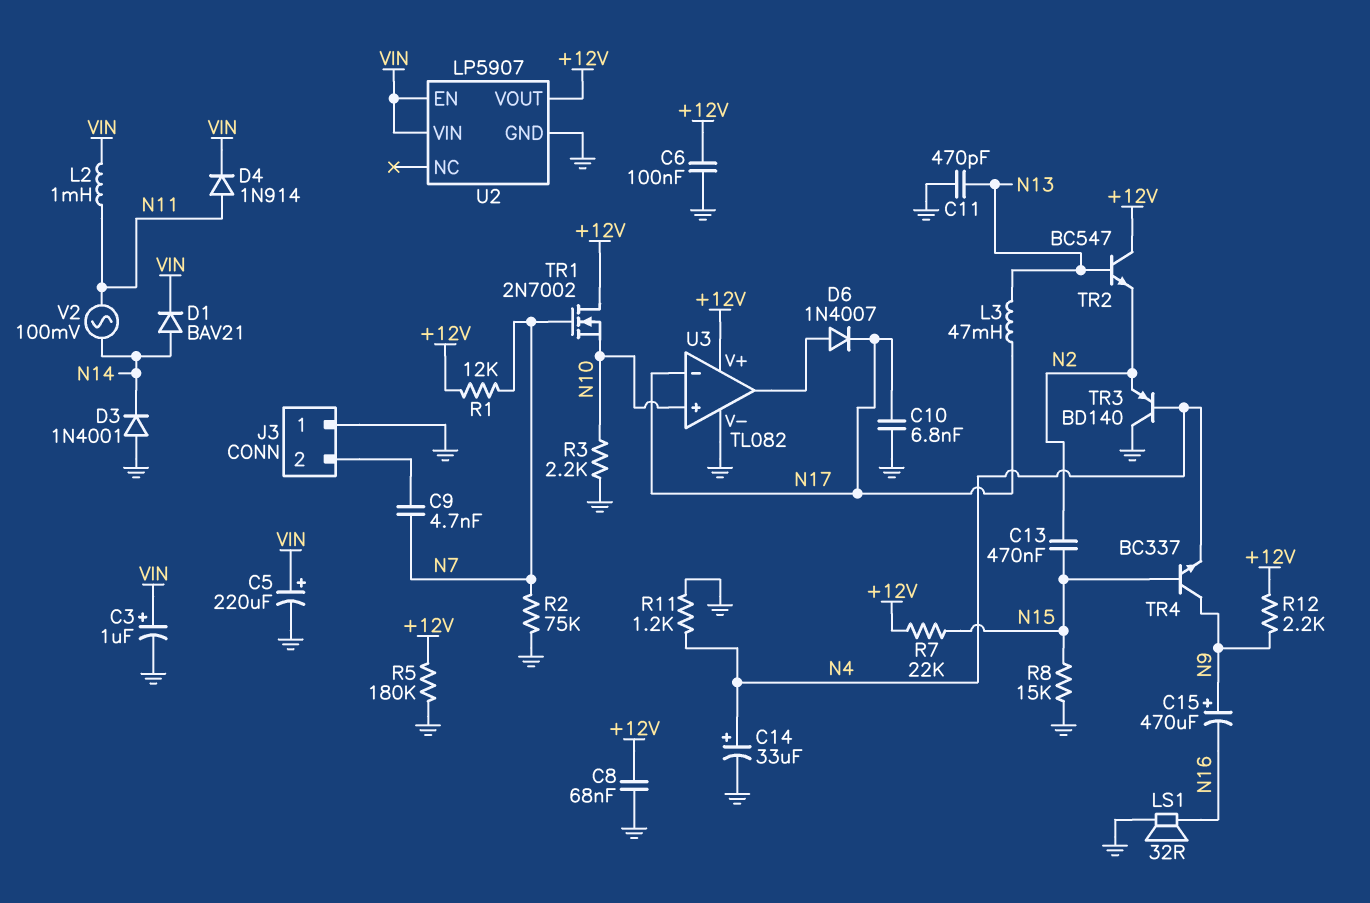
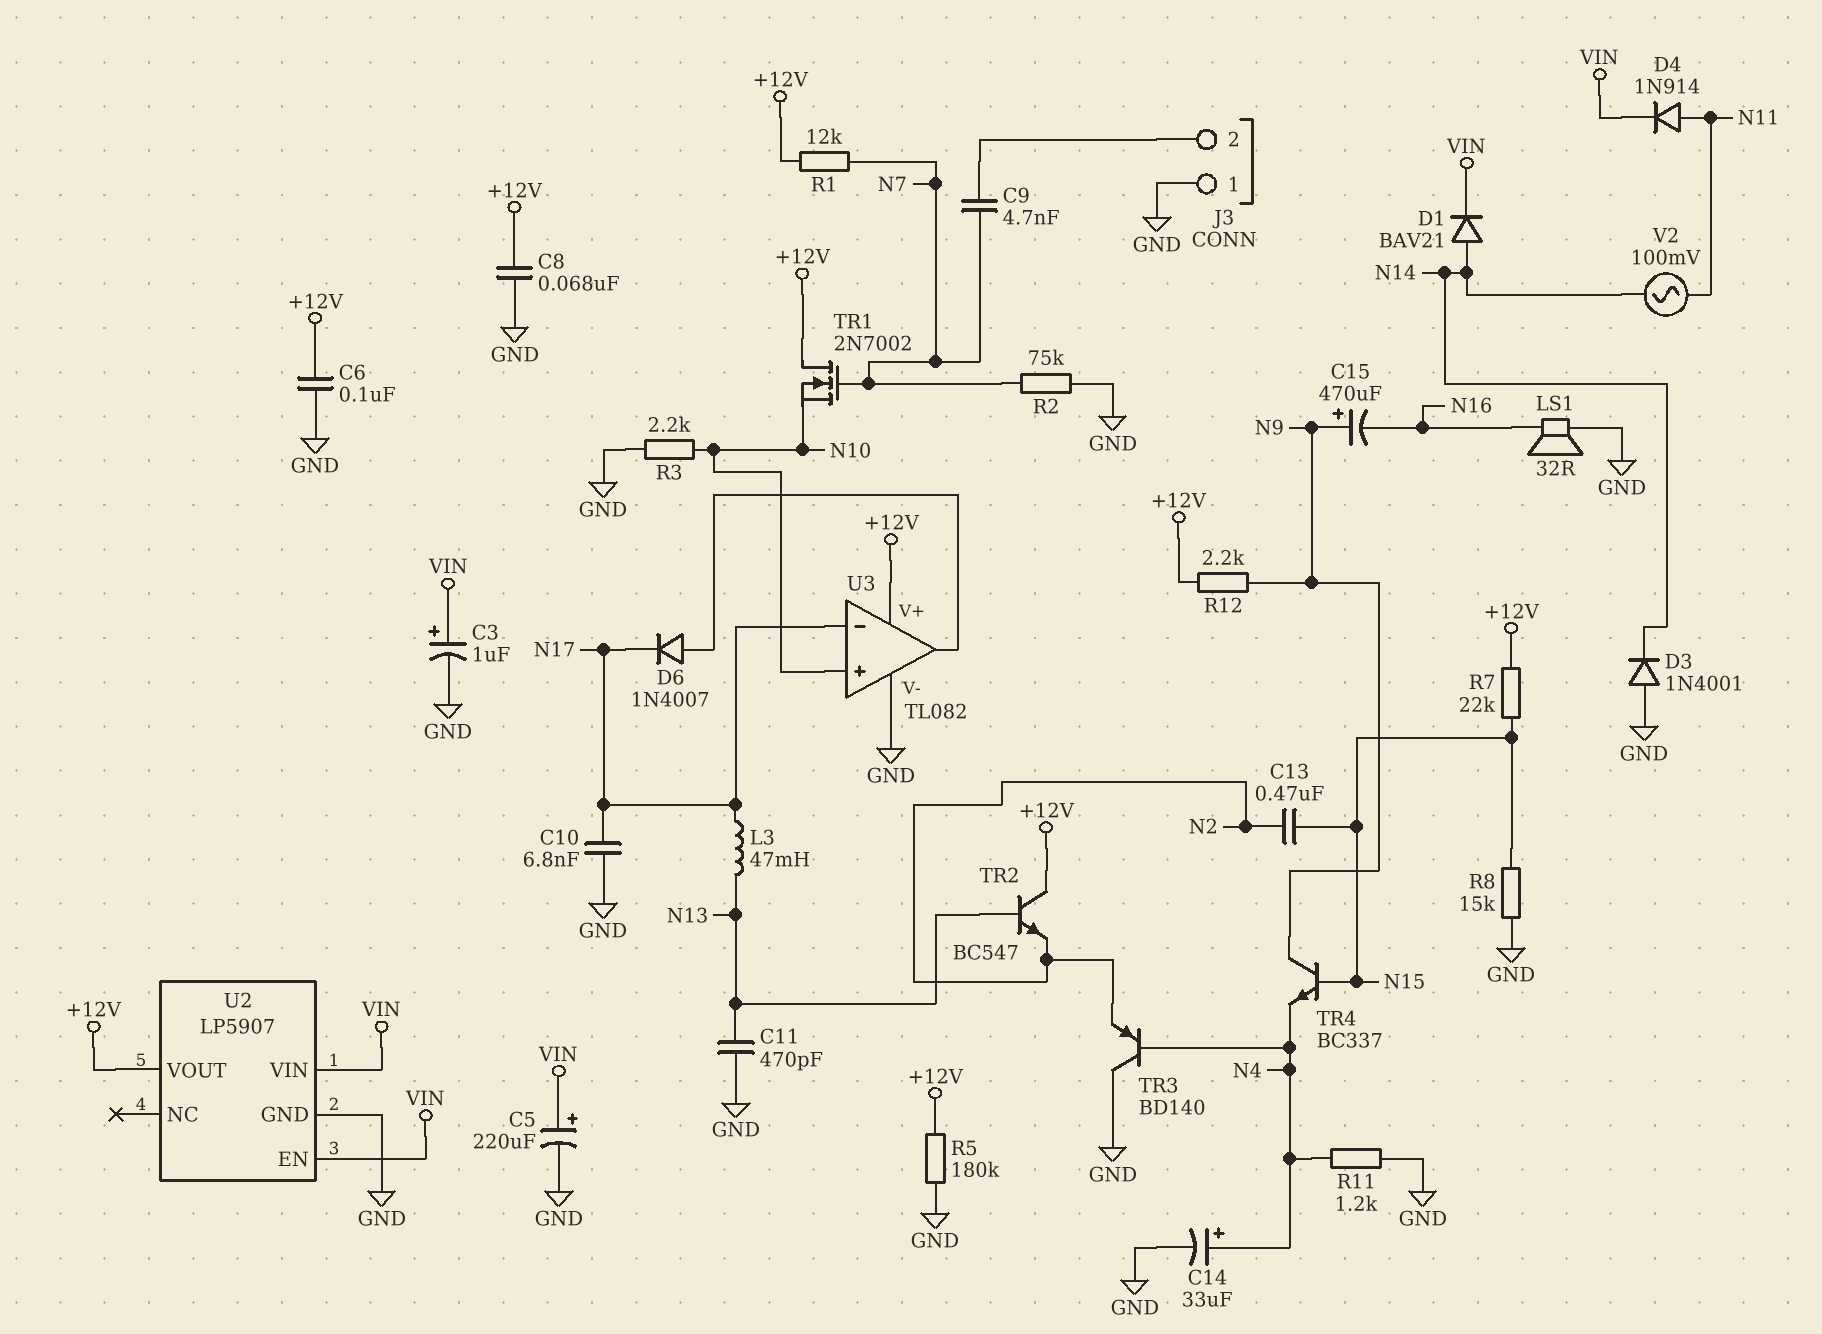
L2: 1mH (N11, VIN) -> none

